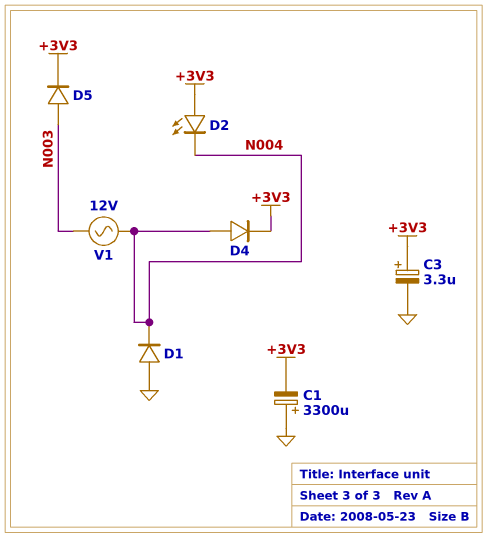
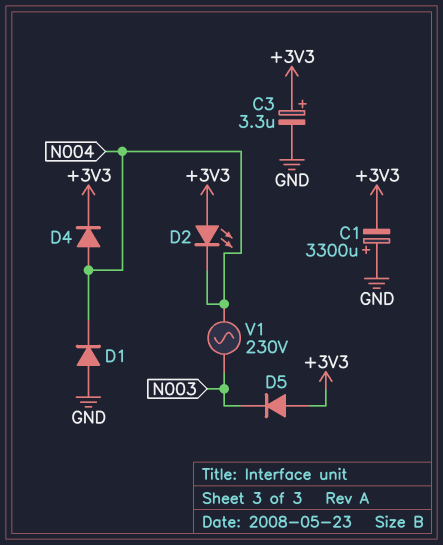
D5: diode (A N003, K +3V3) -> diode (A +3V3, K N003)
V1: AC 12V (N003, N004) -> AC 230V (N003, N004)

